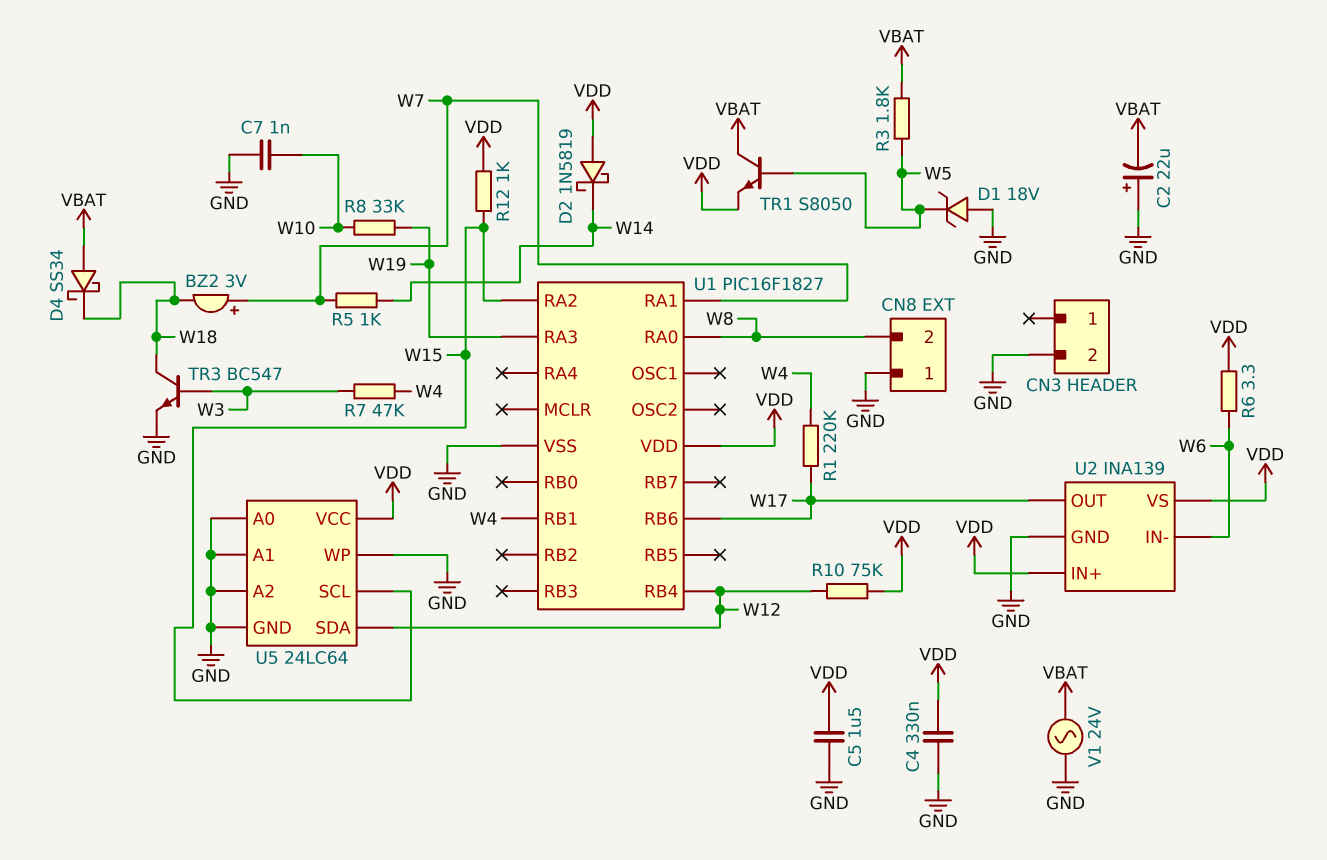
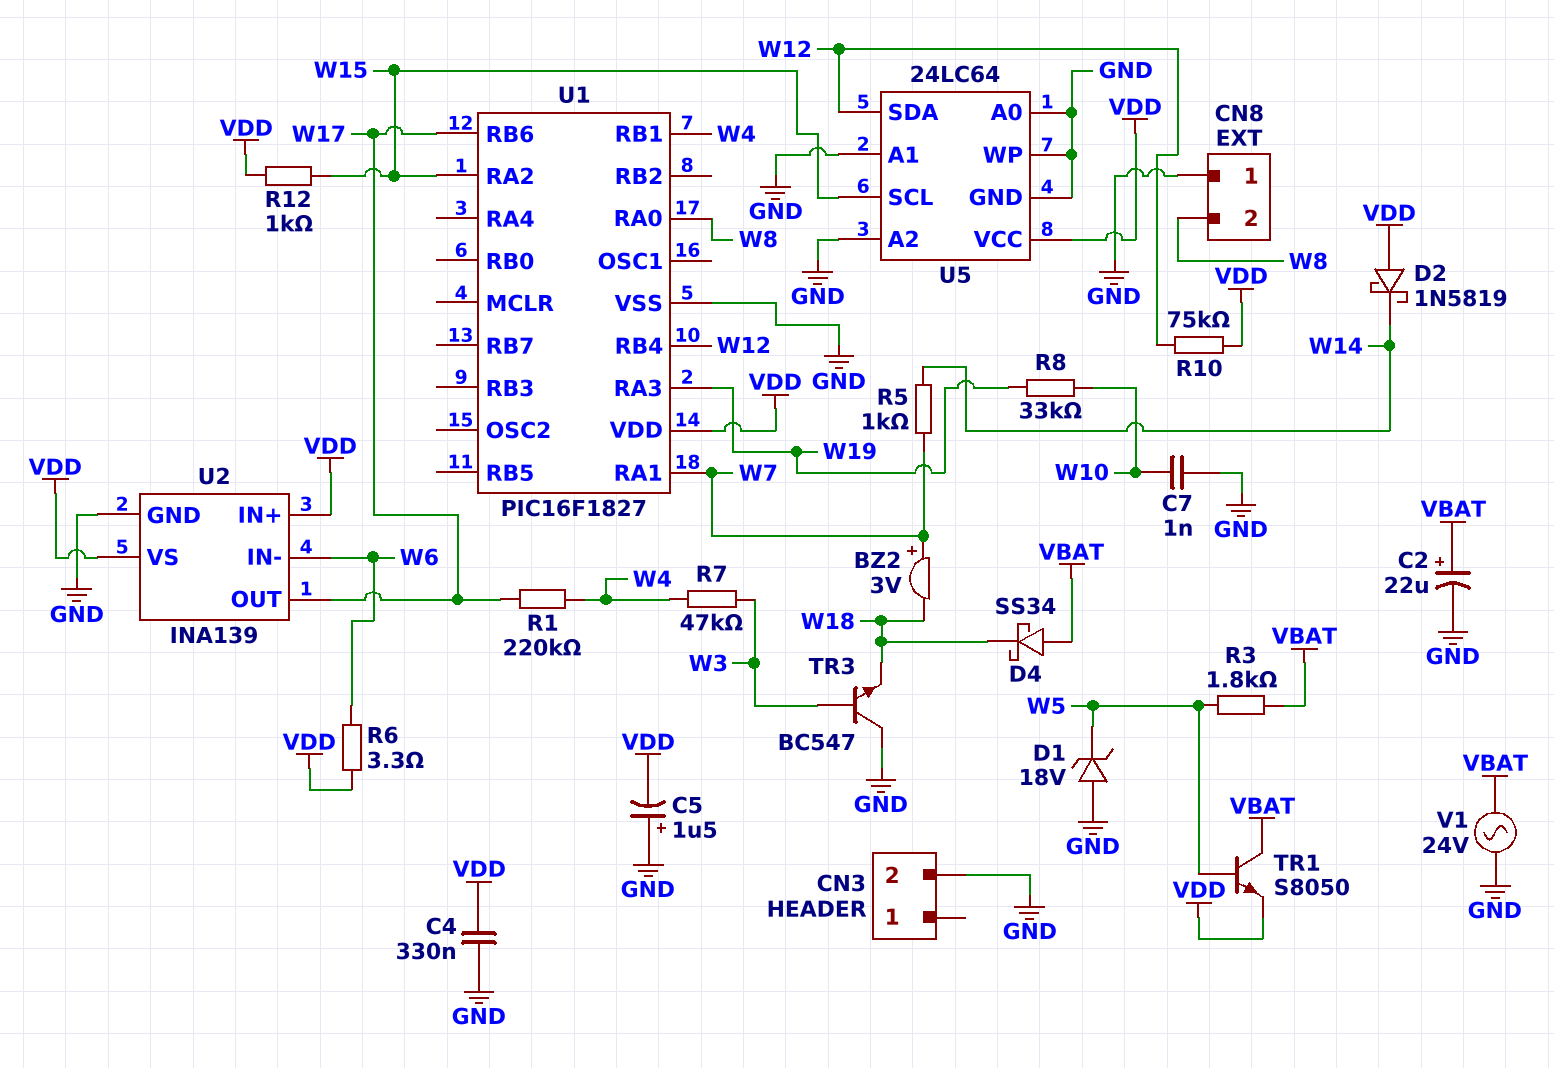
C2: 22uF (plus GND, minus VBAT) -> 22uF (plus VBAT, minus GND)
C5: 1.5uF (GND, VDD) -> 1.5uF (plus GND, minus VDD)
TR3: NPN BC547 (B W3, C W18, E GND) -> NPN BC547 (B W3, C GND, E W18)

